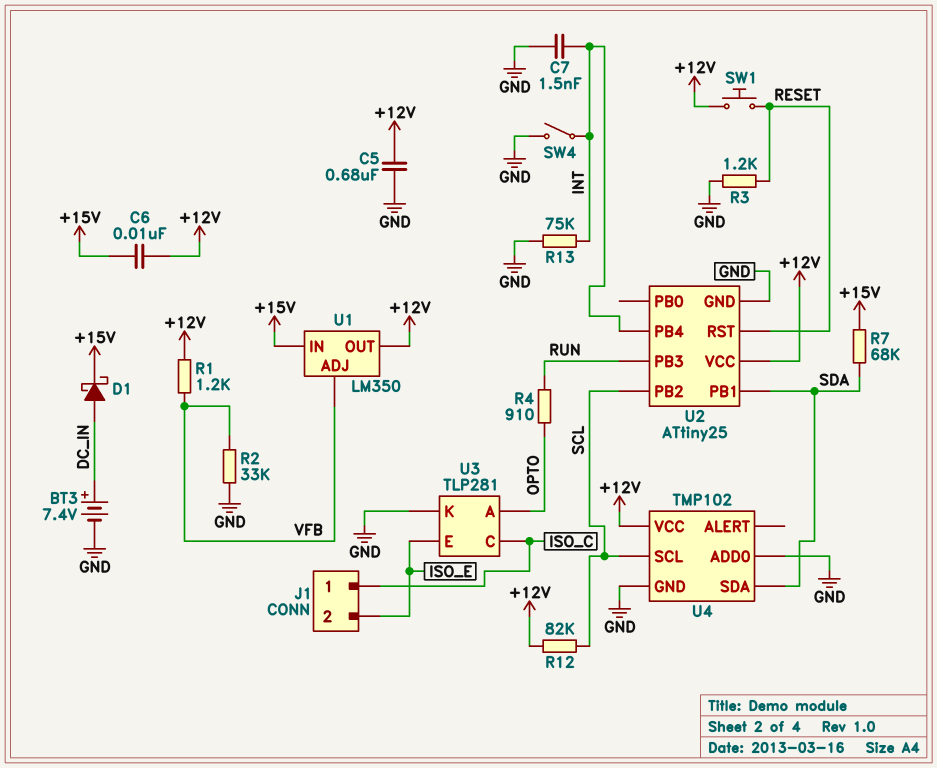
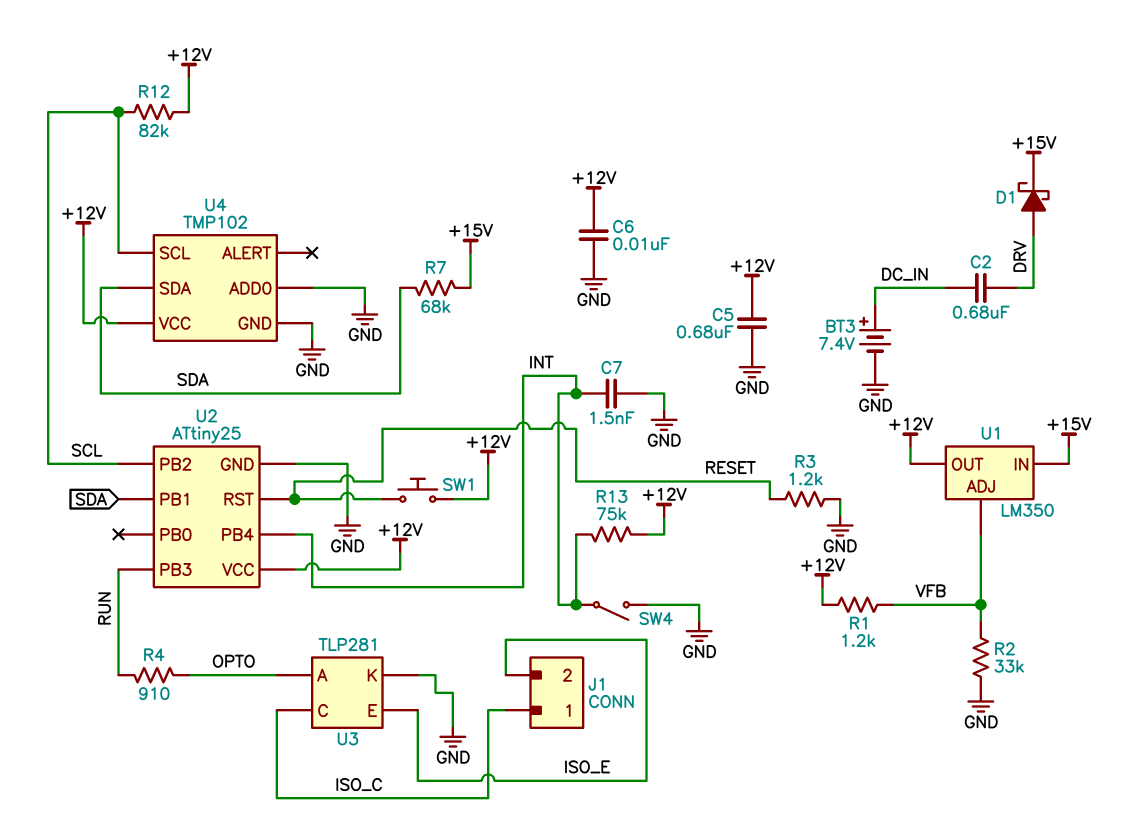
C2: none -> 680nF (DC_IN, DRV)
C6: 10nF (+12V, +15V) -> 10nF (+12V, GND)
D1: schottky (A DC_IN, K +15V) -> schottky (A DRV, K +15V)
R13: 75k (GND, INT) -> 75k (+12V, INT)

